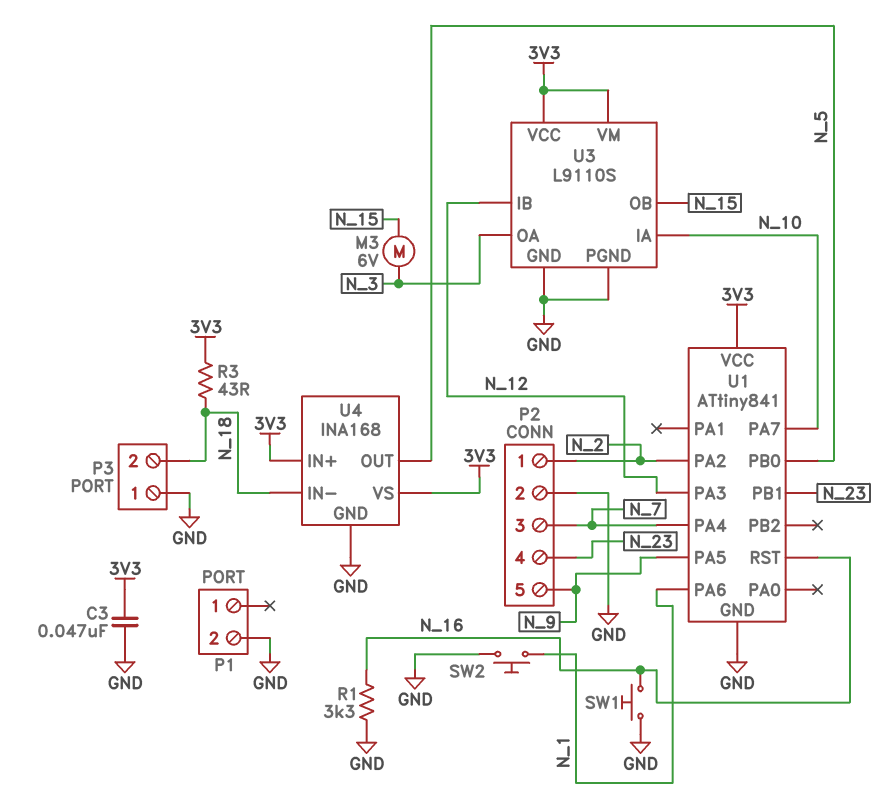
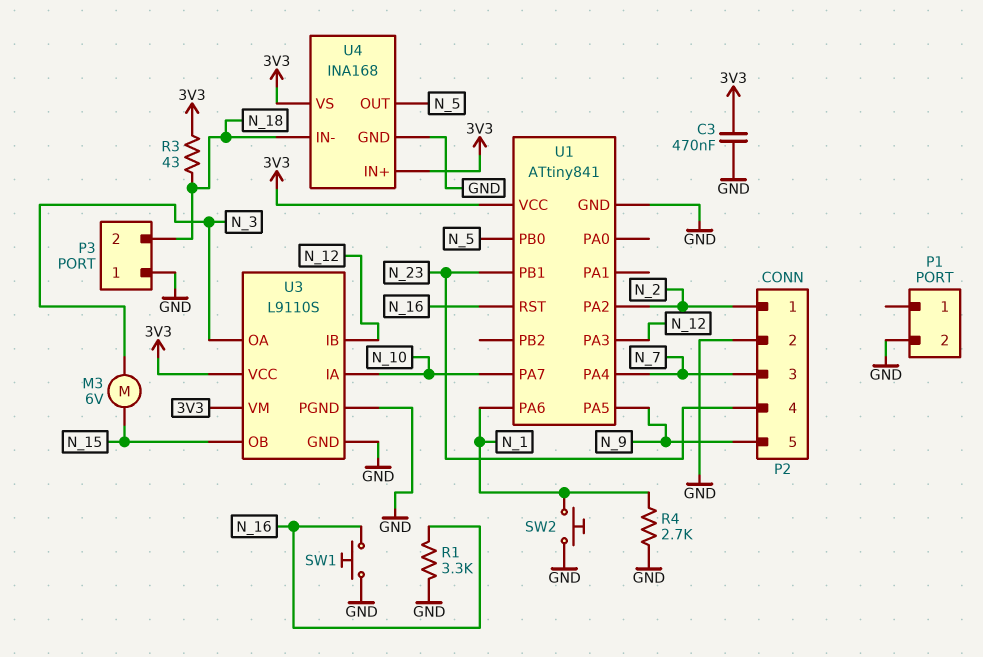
C3: 47nF (3V3, GND) -> 470nF (3V3, GND)
R4: none -> 2.7k (GND, N_1)

